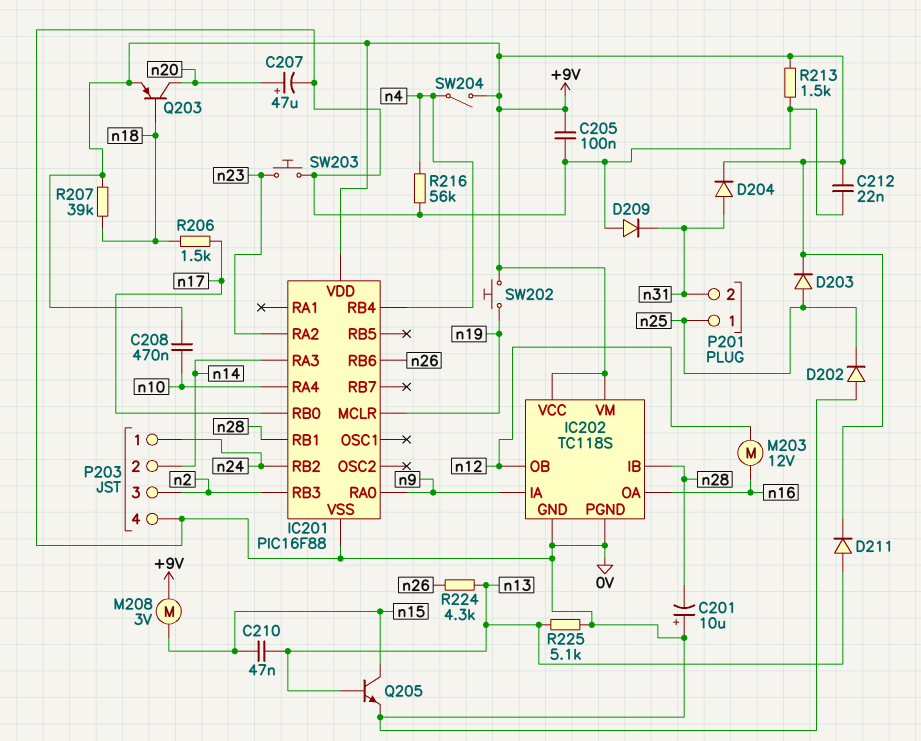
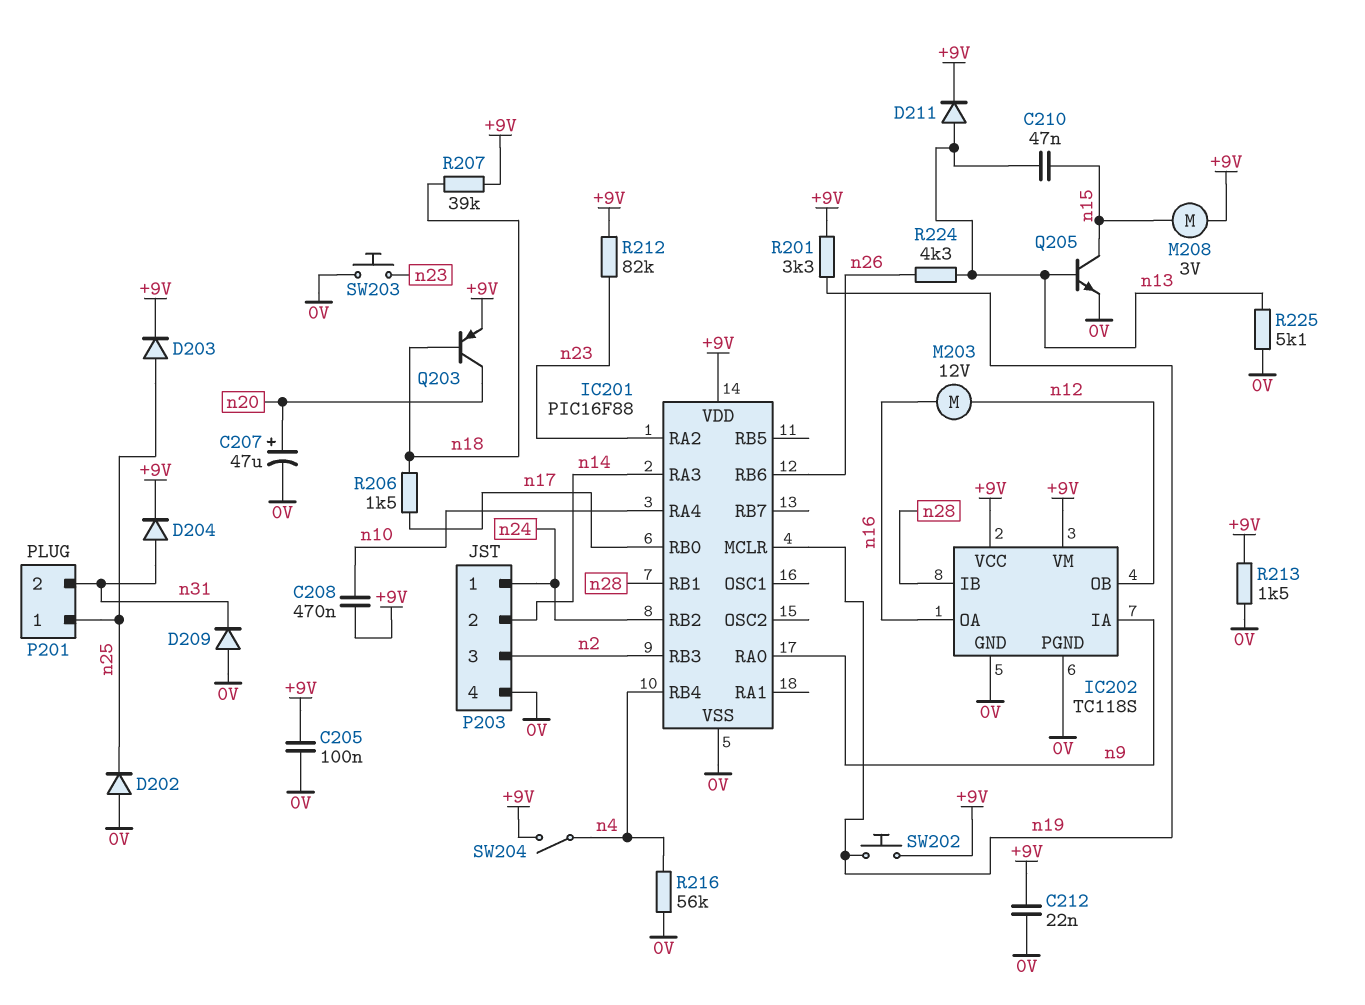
C201: 10uF (plus 0V, minus n28) -> none
R201: none -> 3.3k (+9V, n19)
R212: none -> 82k (+9V, n23)

